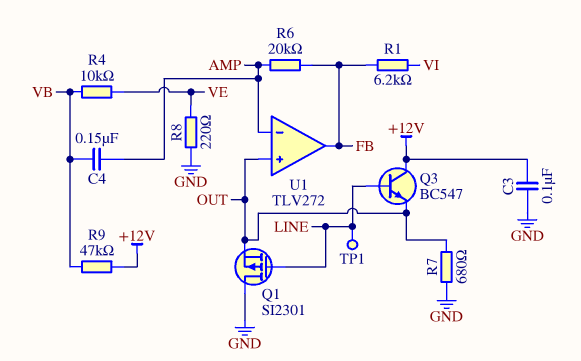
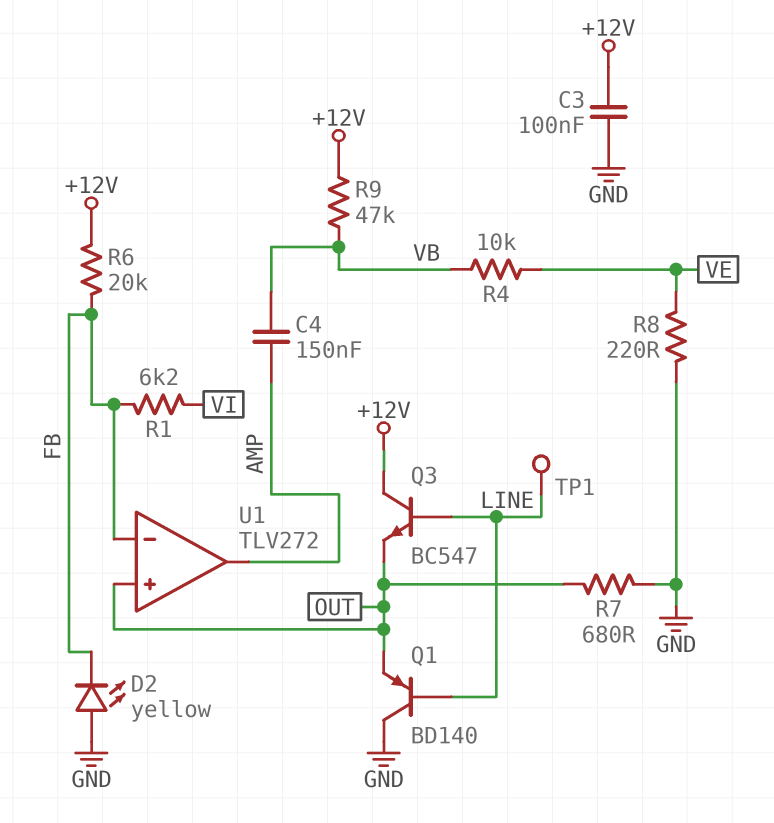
D2: none -> LED yellow (A GND, K FB)
Q1: PMOS SI2301 (G LINE, D GND, S OUT) -> PNP BD140 (B LINE, C GND, E OUT)
R6: 20k (AMP, FB) -> 20k (+12V, FB)
U1 pin in-: AMP -> FB
U1 pin out: FB -> AMP

